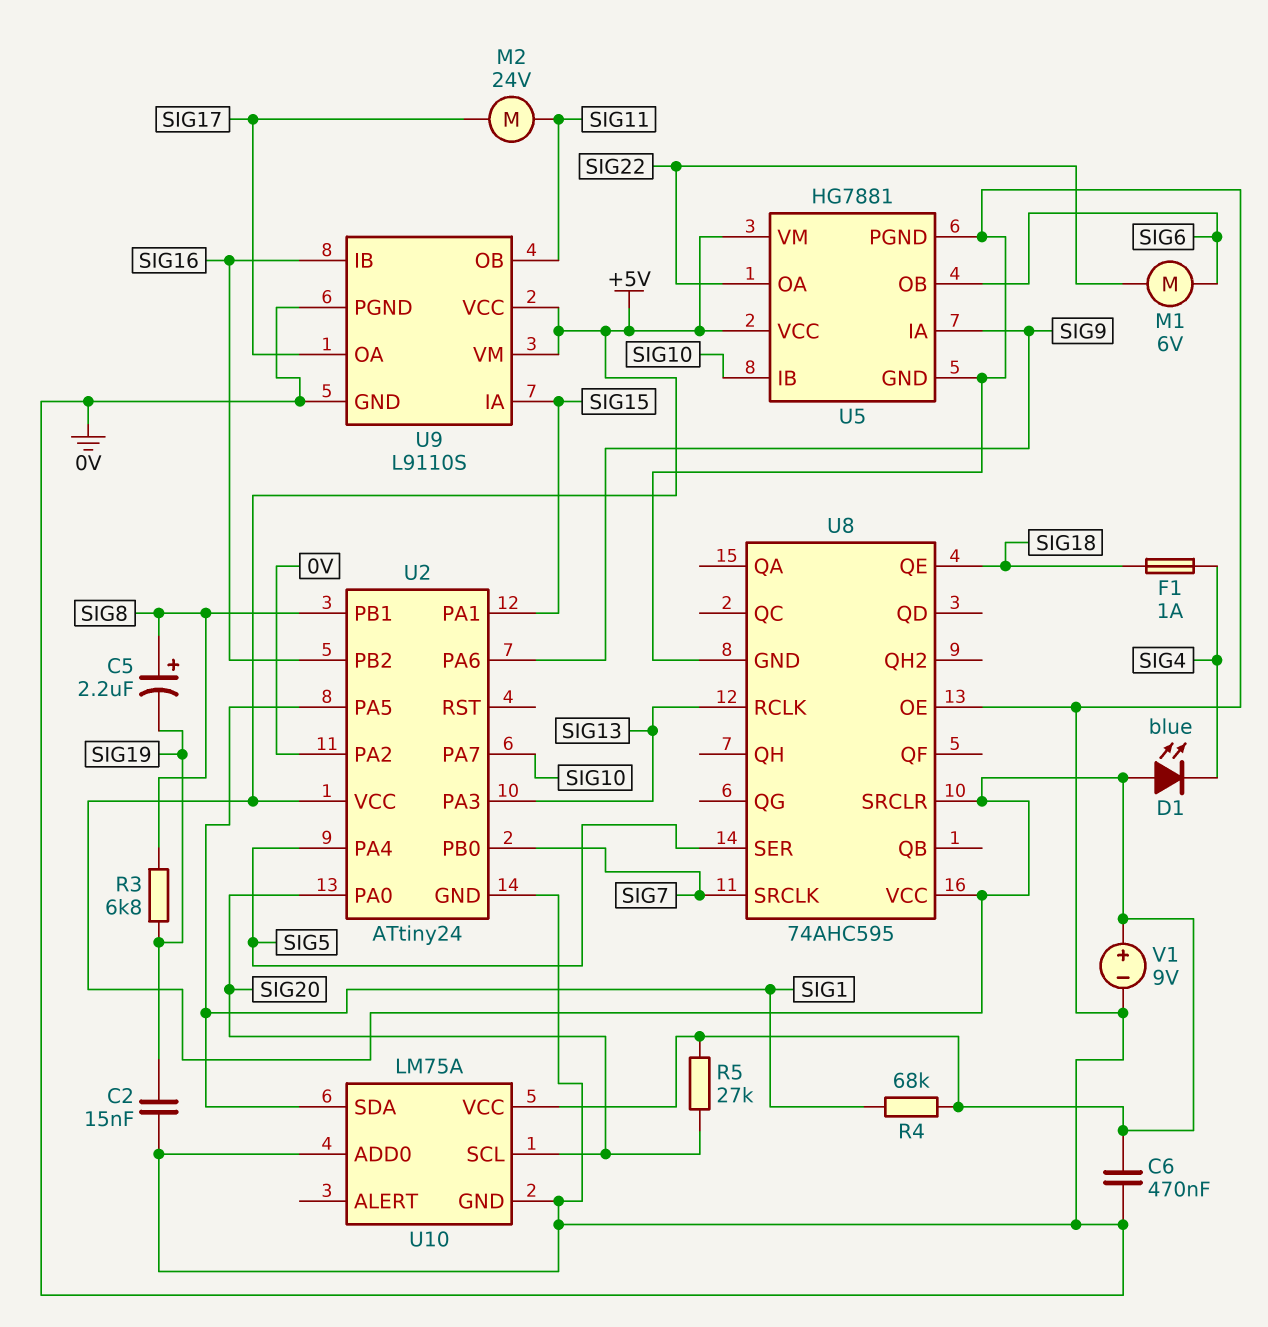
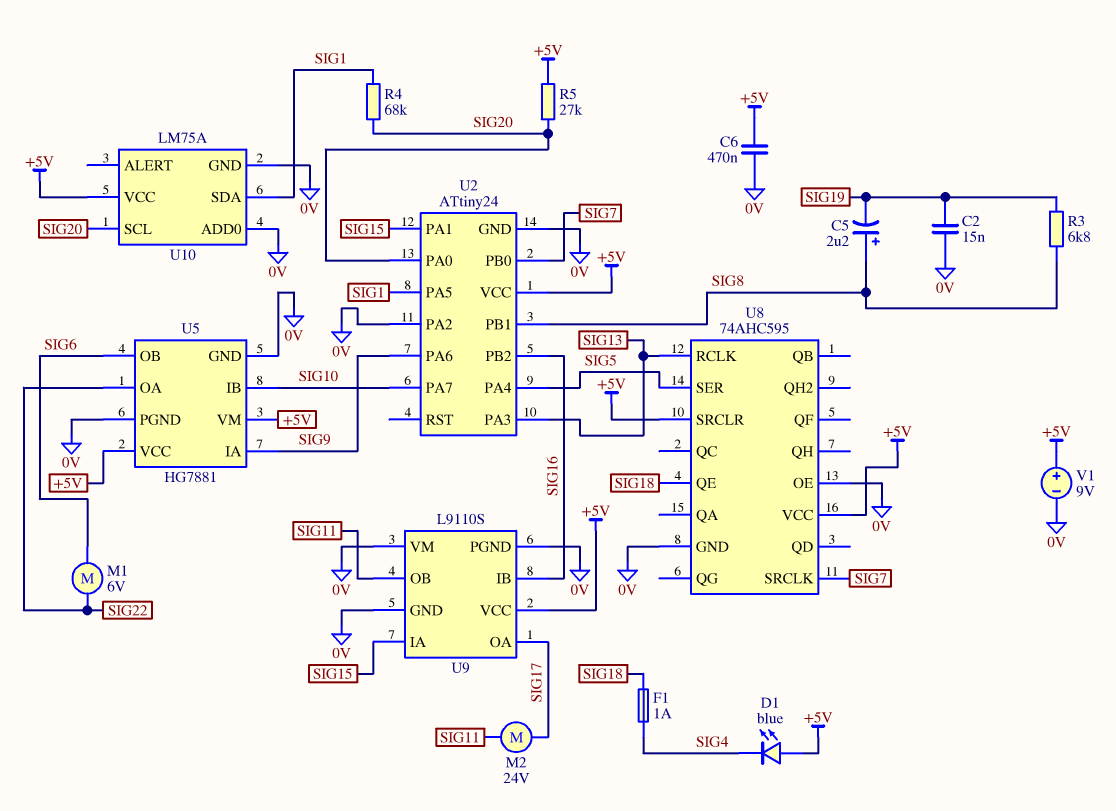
R4: 68k (+5V, SIG1) -> 68k (SIG1, SIG20)
U9 pin VM: +5V -> 0V

